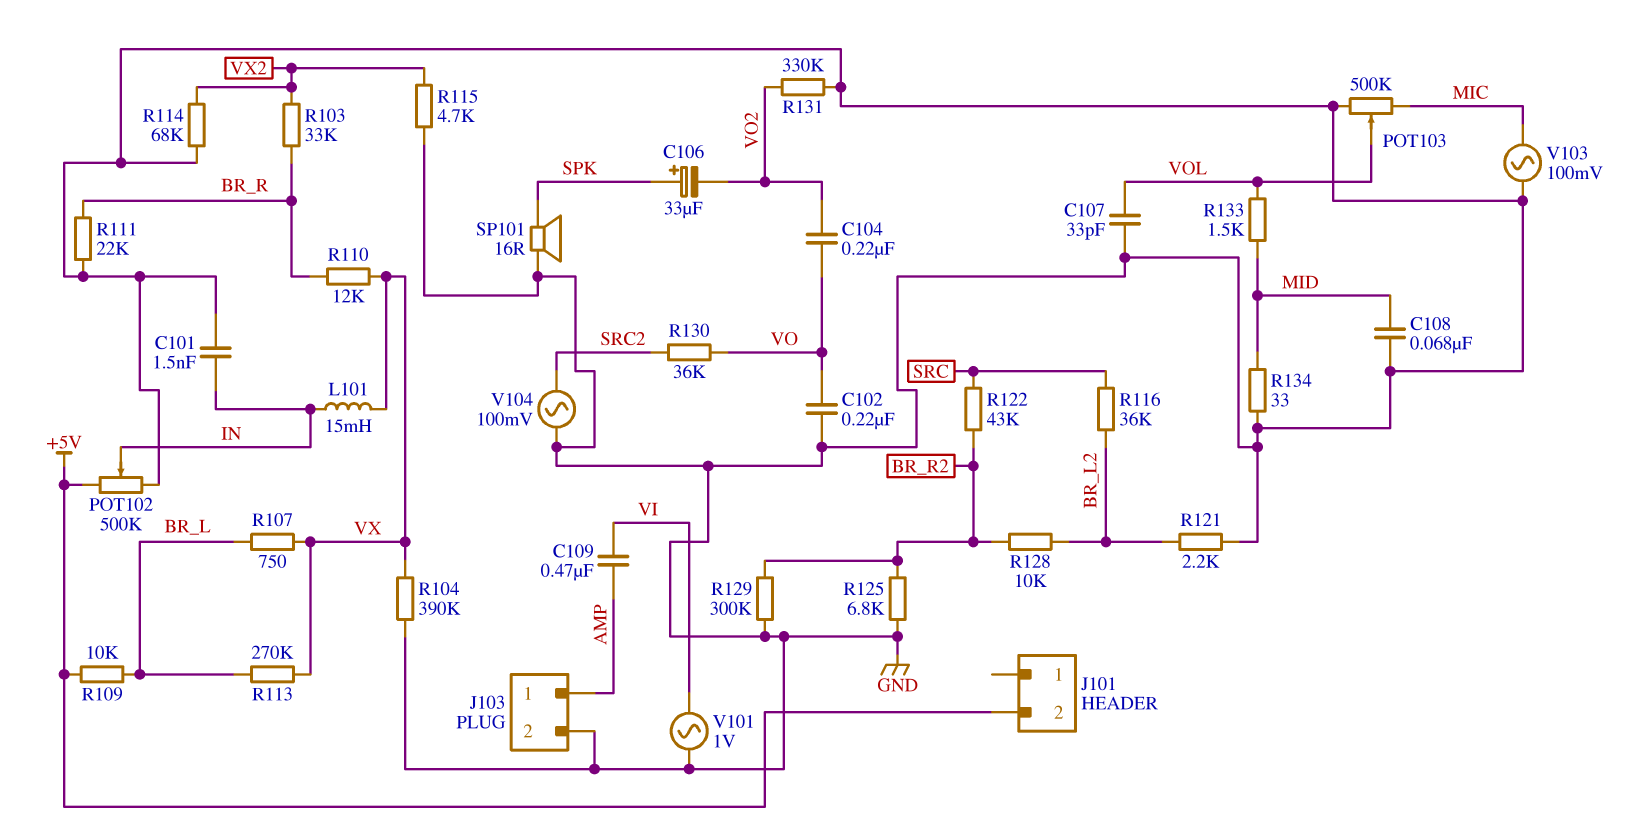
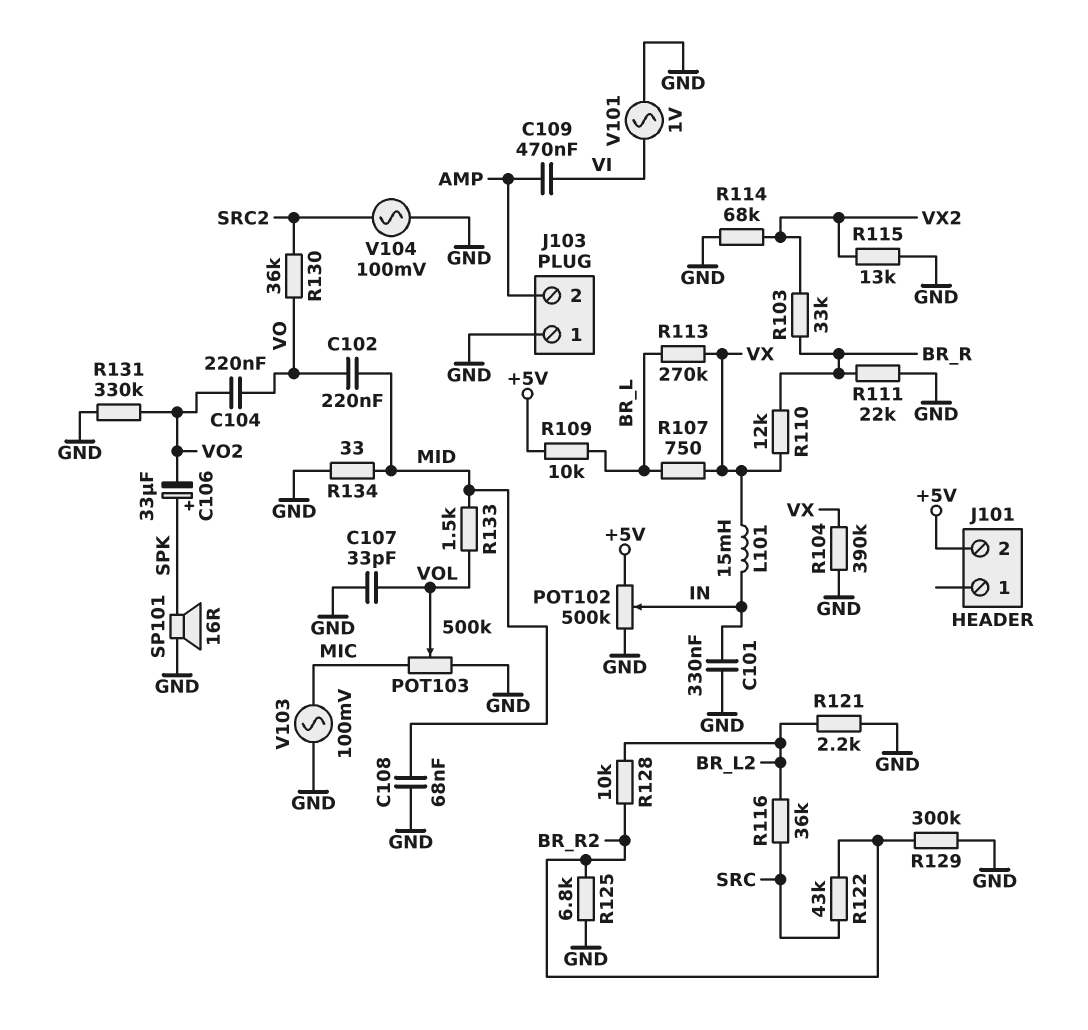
C101: 1.5nF (GND, IN) -> 330nF (GND, IN)
C102: 220nF (GND, VO) -> 220nF (MID, VO)
J103 pin 1: AMP -> GND
J103 pin 2: GND -> AMP
R115: 4.7k (GND, VX2) -> 13k (GND, VX2)

